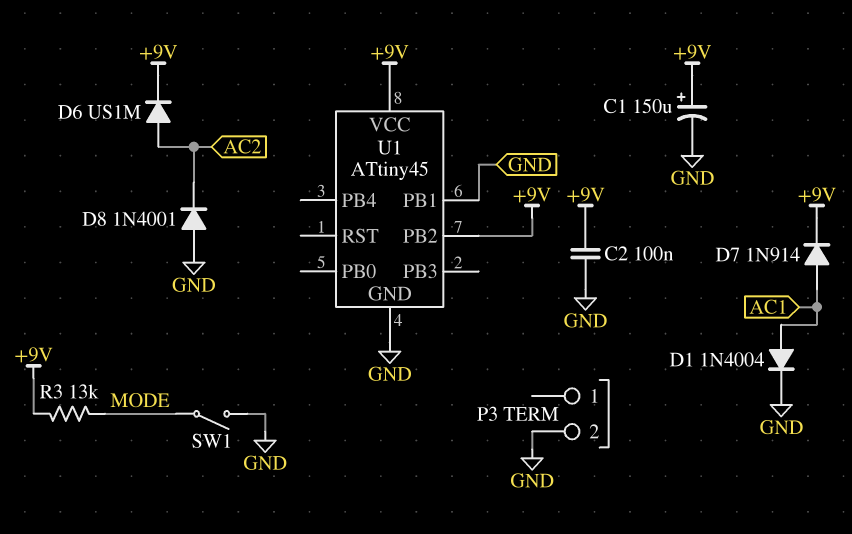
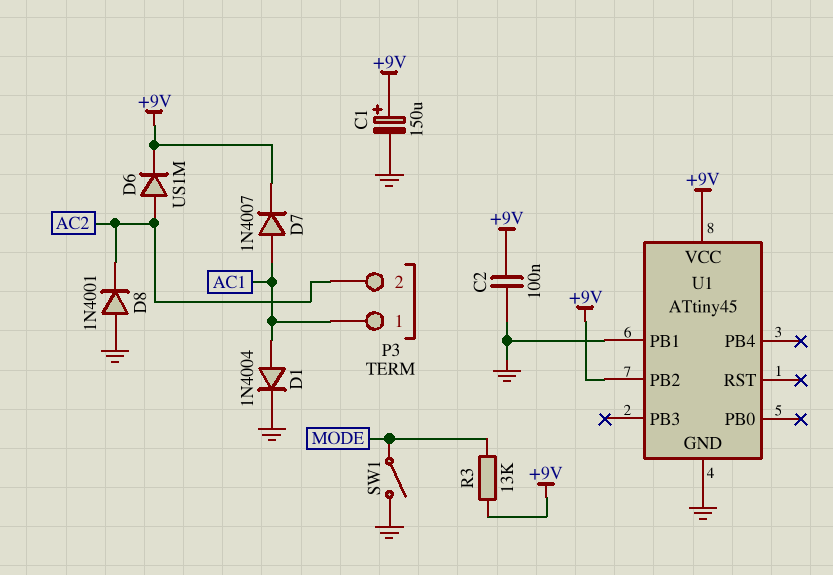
D7: diode 1N914 (A AC1, K +9V) -> diode 1N4007 (A AC1, K +9V)
P3 pin 1: none -> AC1
P3 pin 2: GND -> AC2

